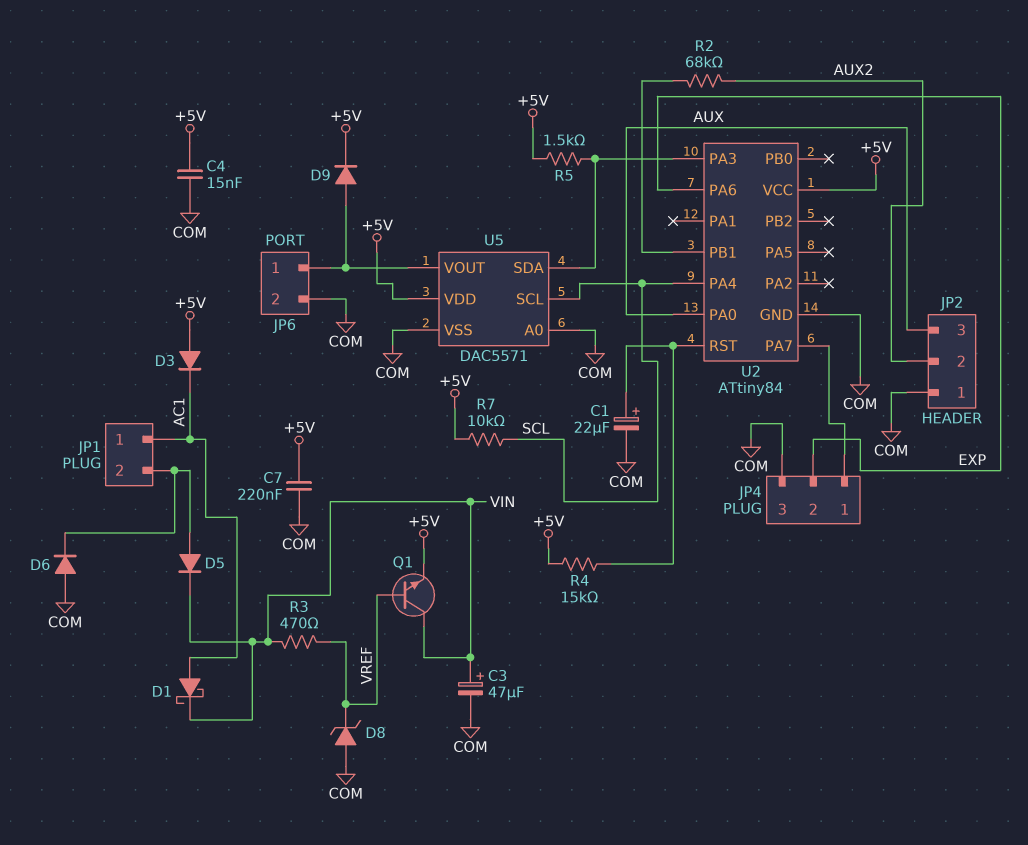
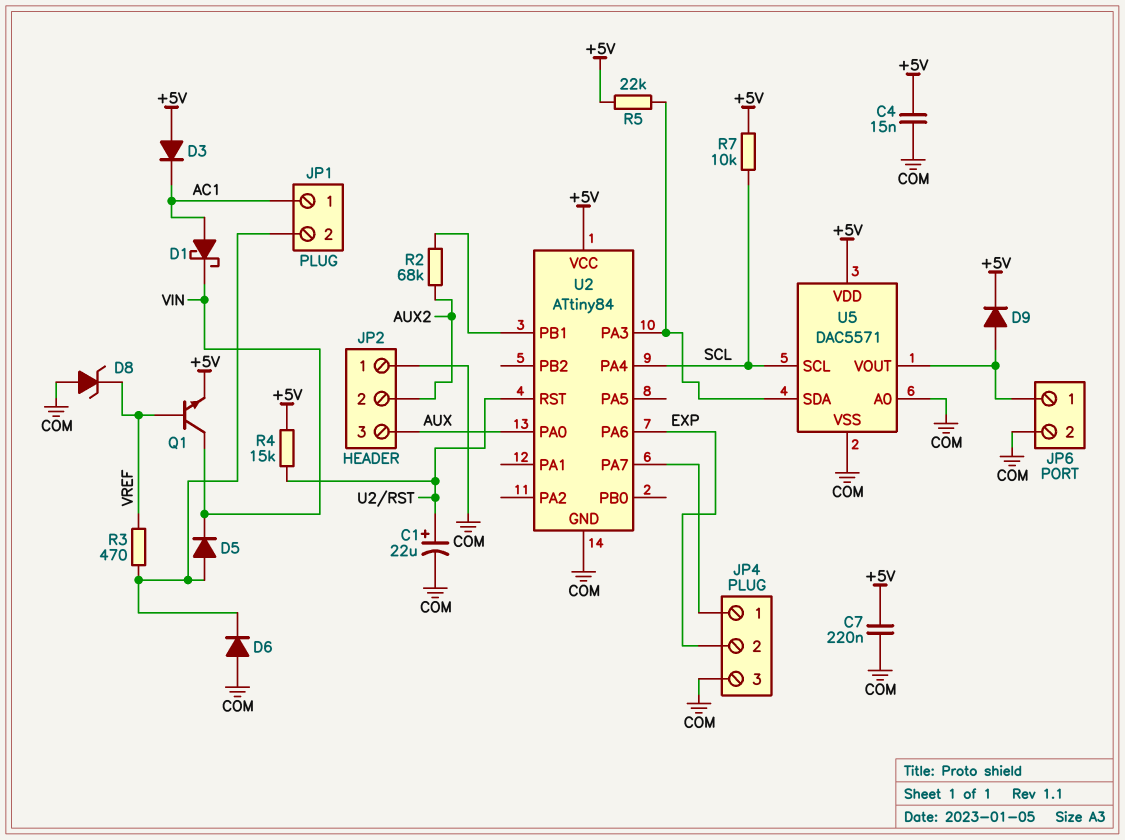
C3: 47uF (plus VIN, minus COM) -> none
R3: 470 (VIN, VREF) -> 470 (JP1/2, VREF)
R5: 1.5k (+5V, U2/PA3) -> 22k (+5V, U2/PA3)

